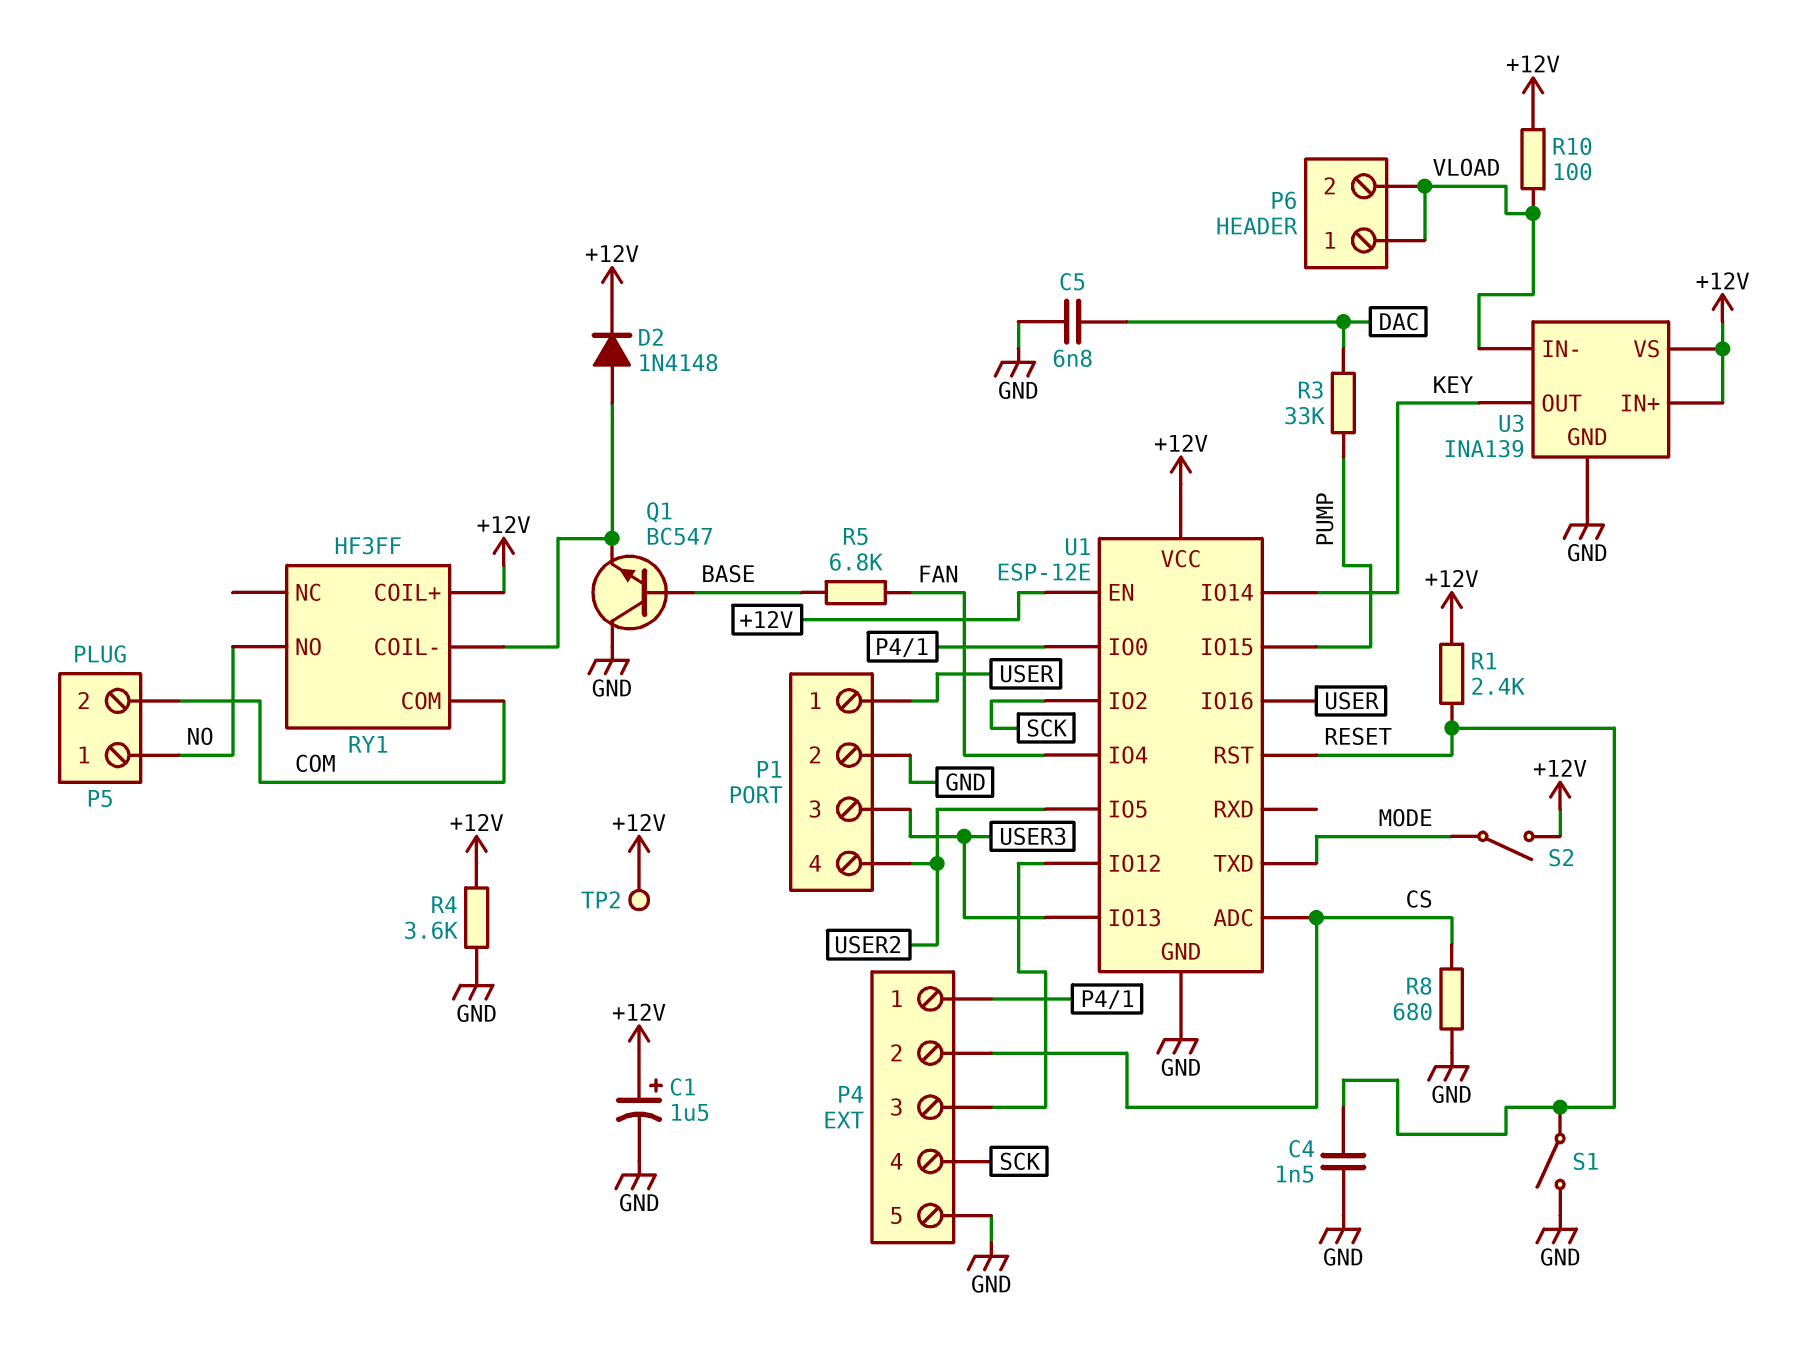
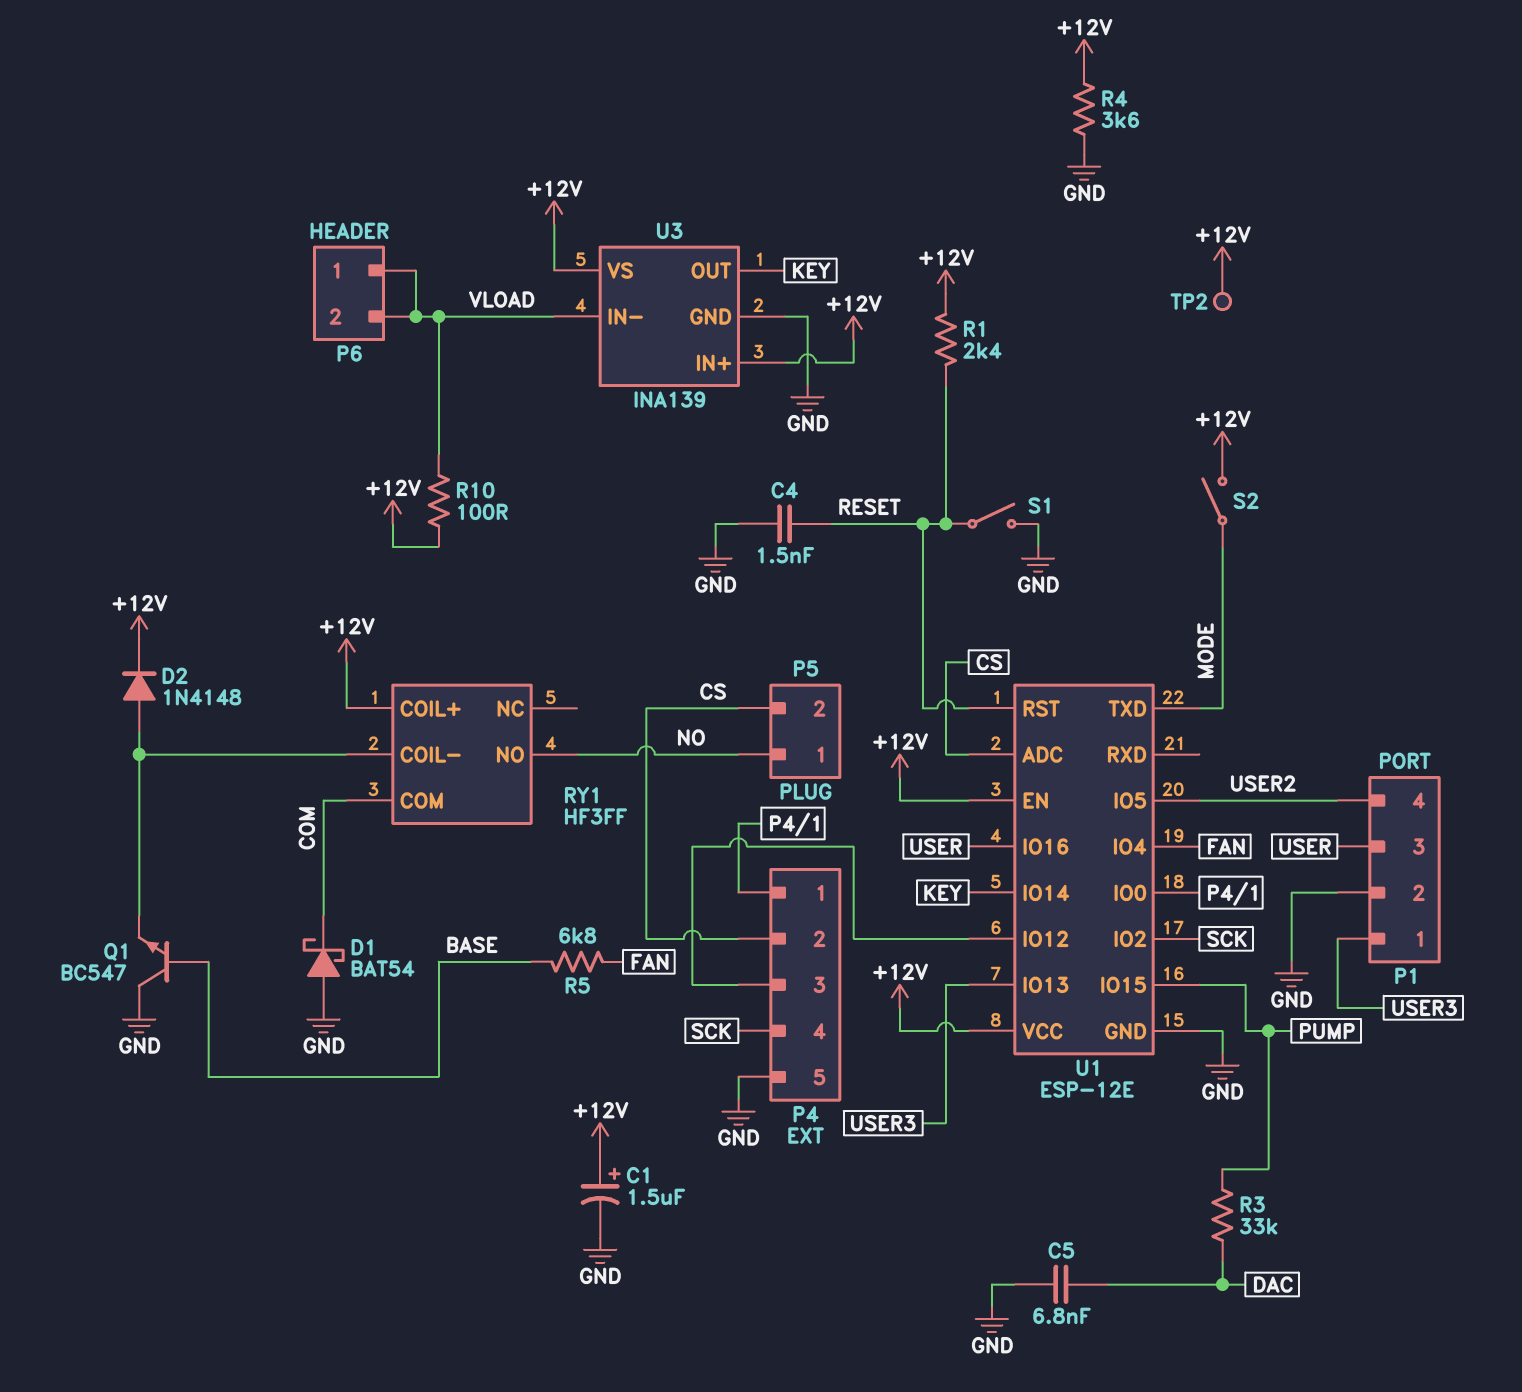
D1: none -> schottky BAT54 (A GND, K COM)
P1 pin 1: USER -> USER3
P1 pin 3: USER3 -> USER
P5 pin 2: COM -> CS
R8: 680 (CS, GND) -> none

